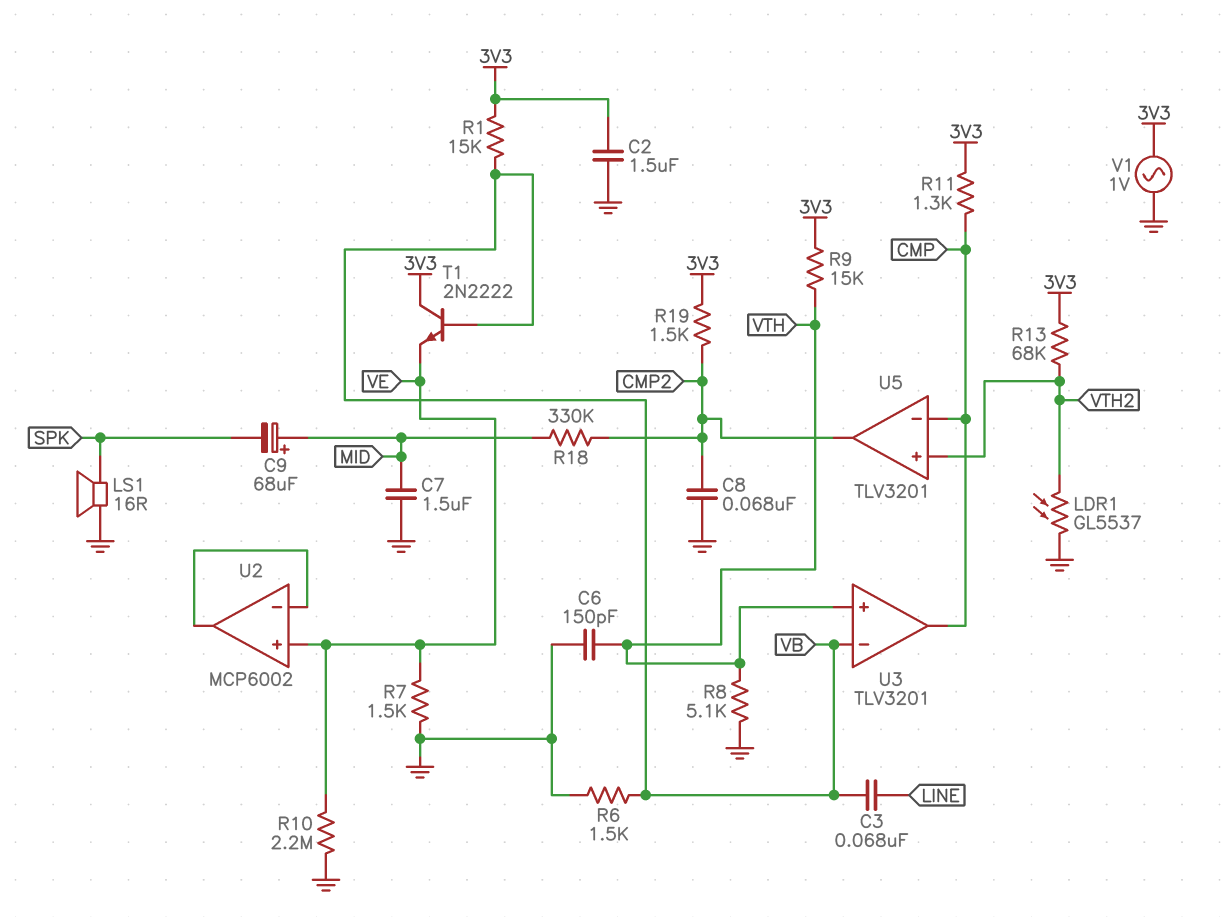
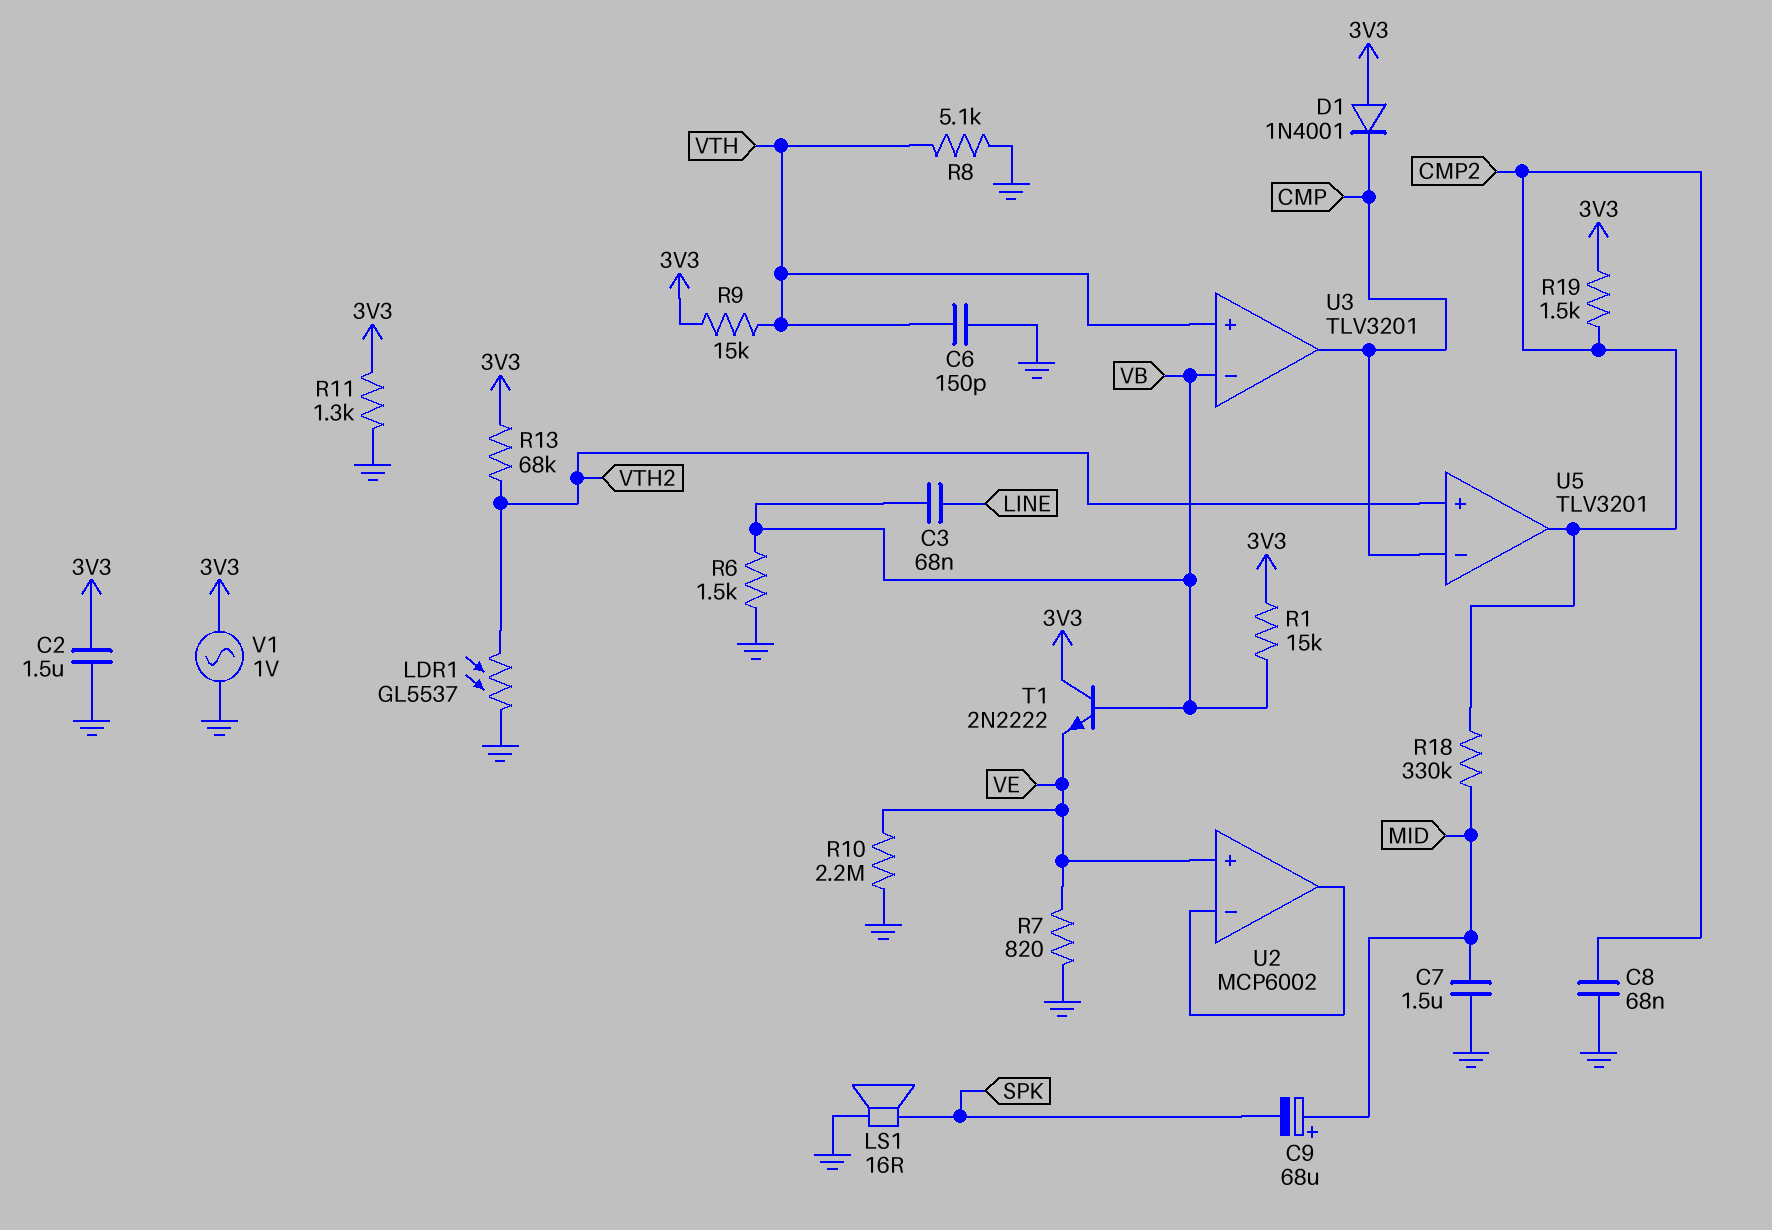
D1: none -> diode 1N4001 (A 3V3, K CMP)
R7: 1.5k (GND, VE) -> 820 (GND, VE)
R11: 1.3k (3V3, CMP) -> 1.3k (3V3, GND)

